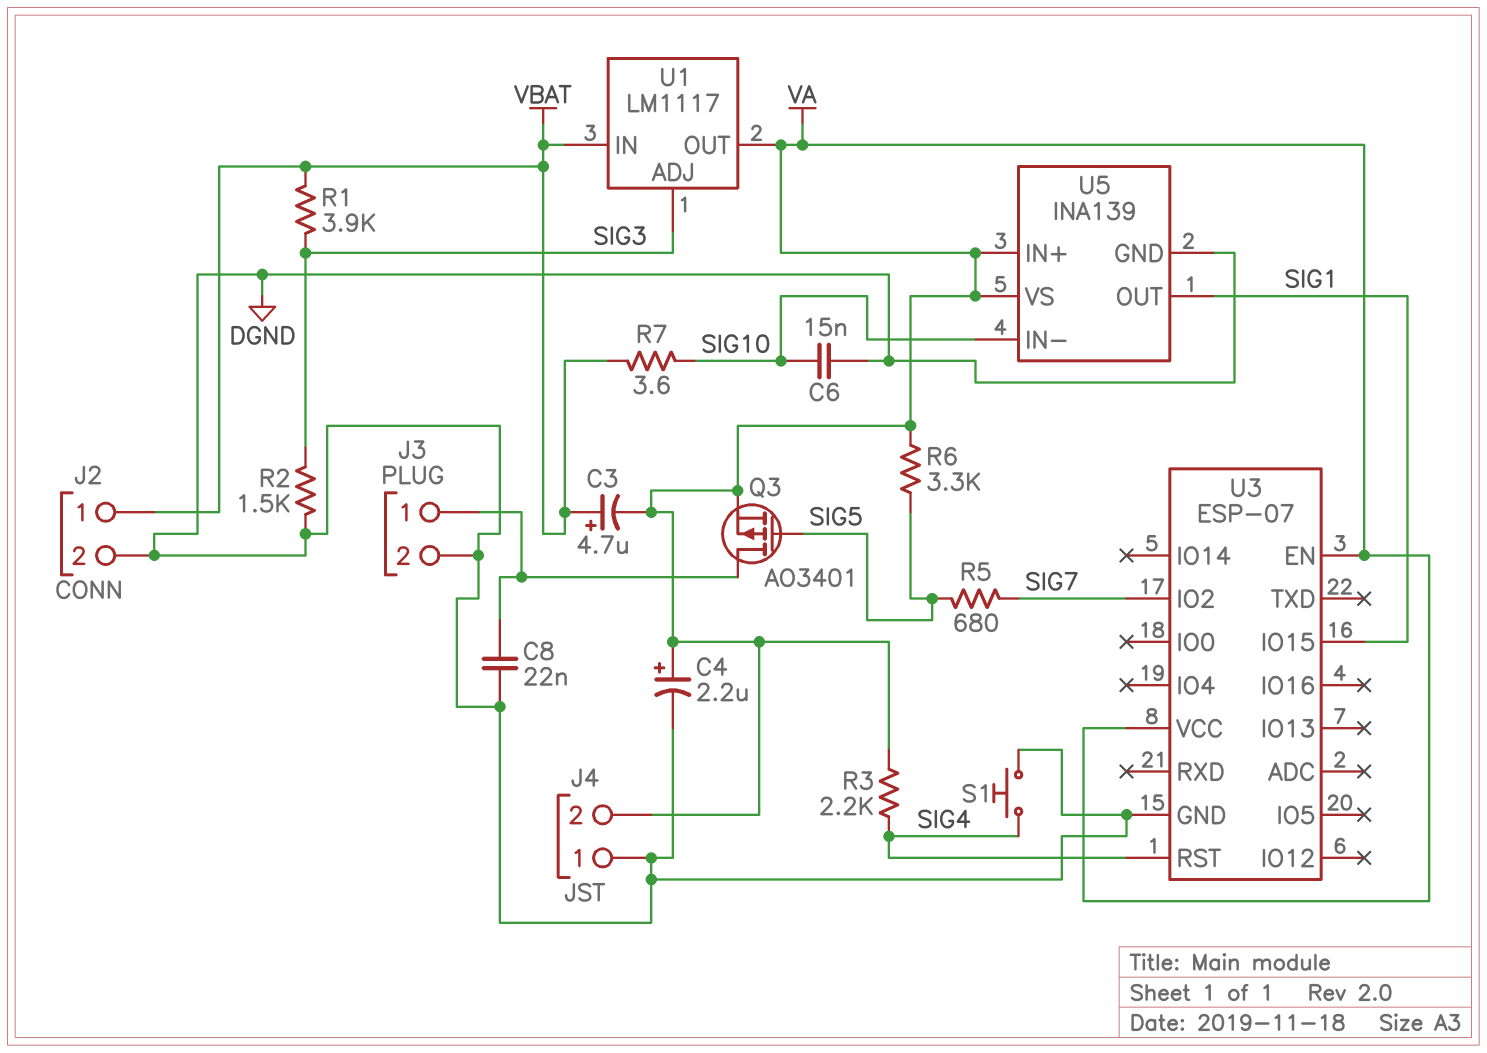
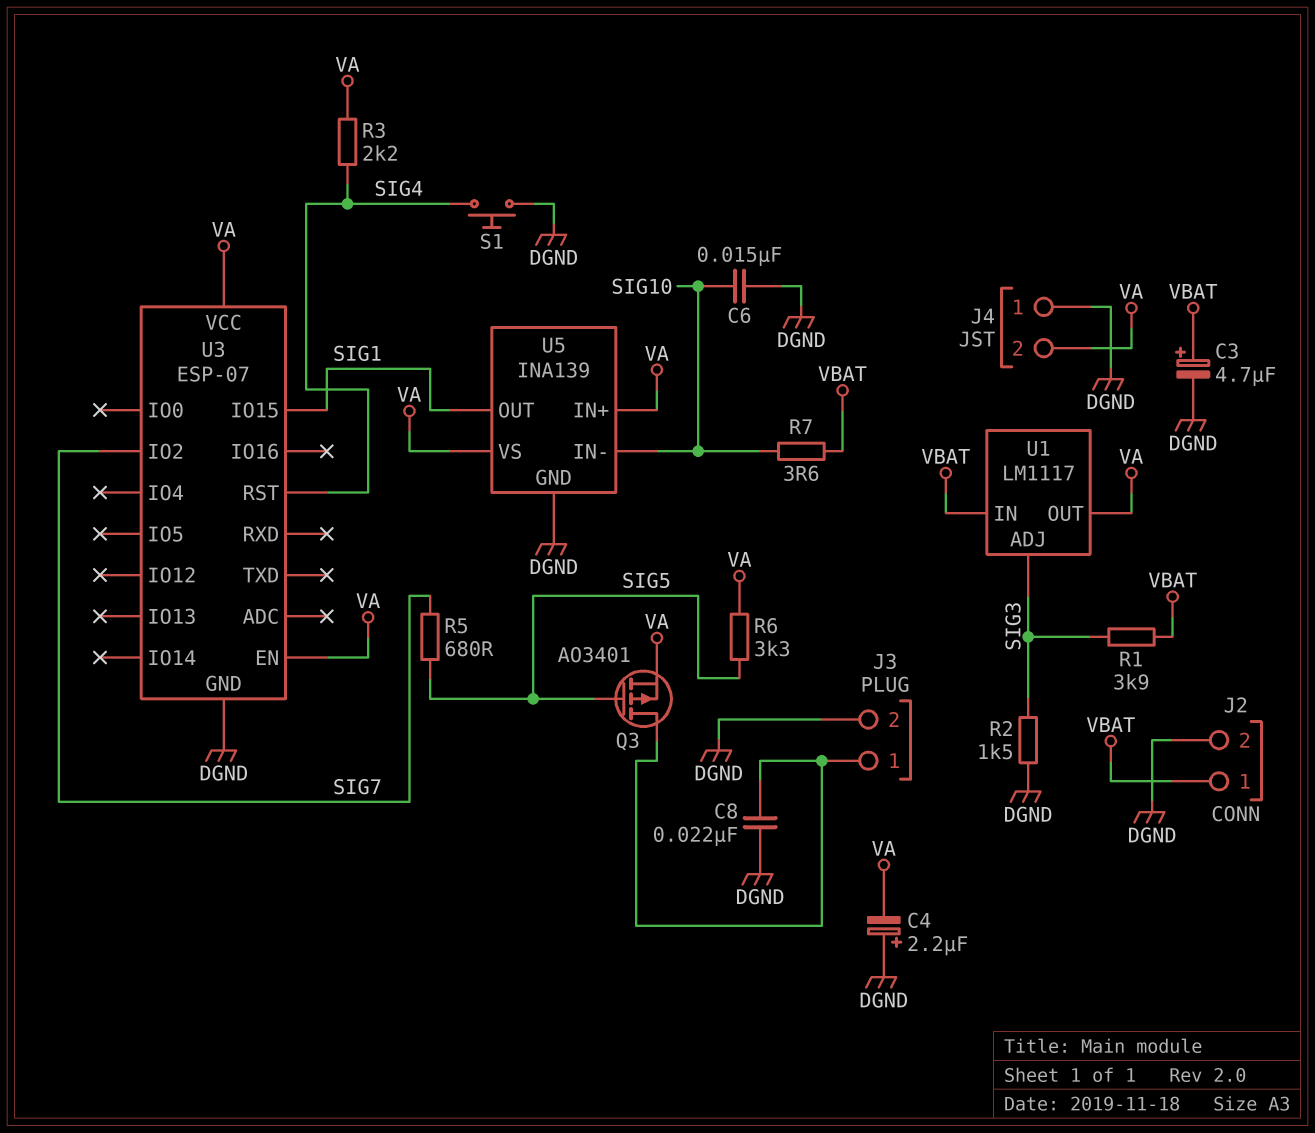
C3: 4.7uF (plus VBAT, minus VA) -> 4.7uF (plus VBAT, minus DGND)
C4: 2.2uF (plus VA, minus DGND) -> 2.2uF (plus DGND, minus VA)

